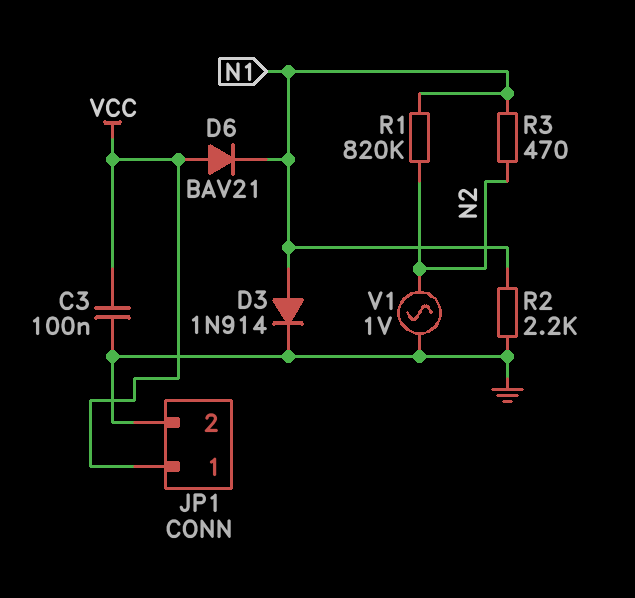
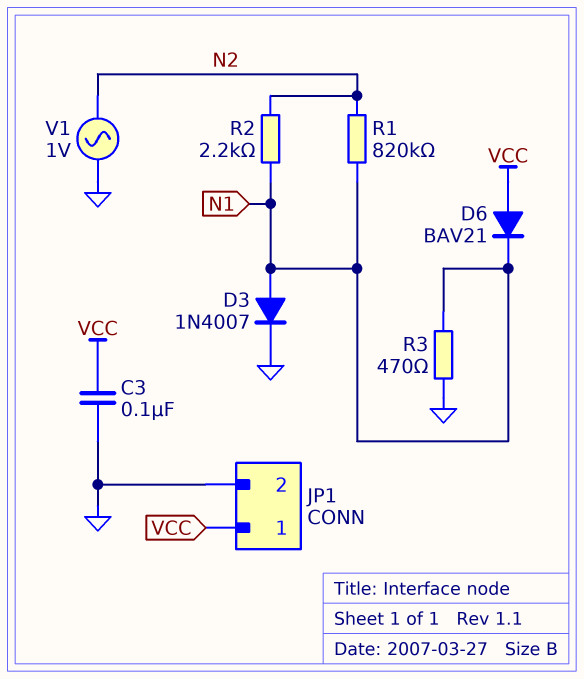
D3: diode 1N914 (A N1, K GND) -> diode 1N4007 (A N1, K GND)
R2: 2.2k (GND, N1) -> 2.2k (N1, N2)
R3: 470 (N1, N2) -> 470 (GND, N1)

